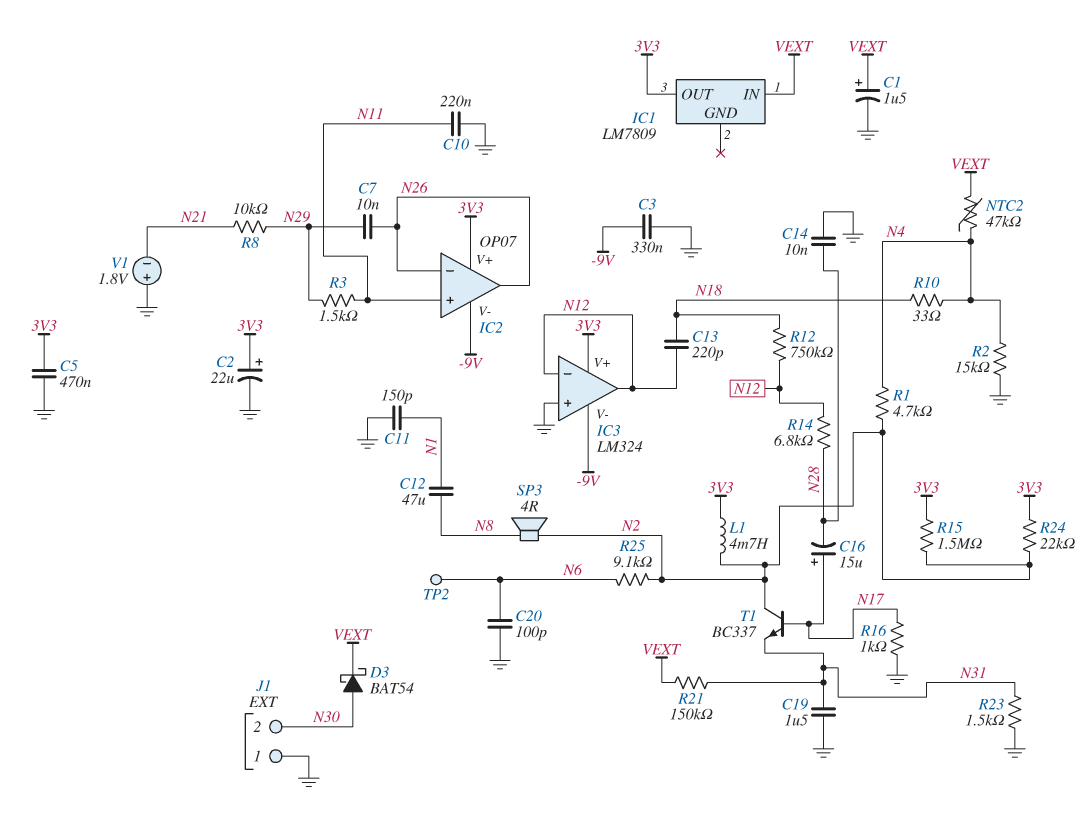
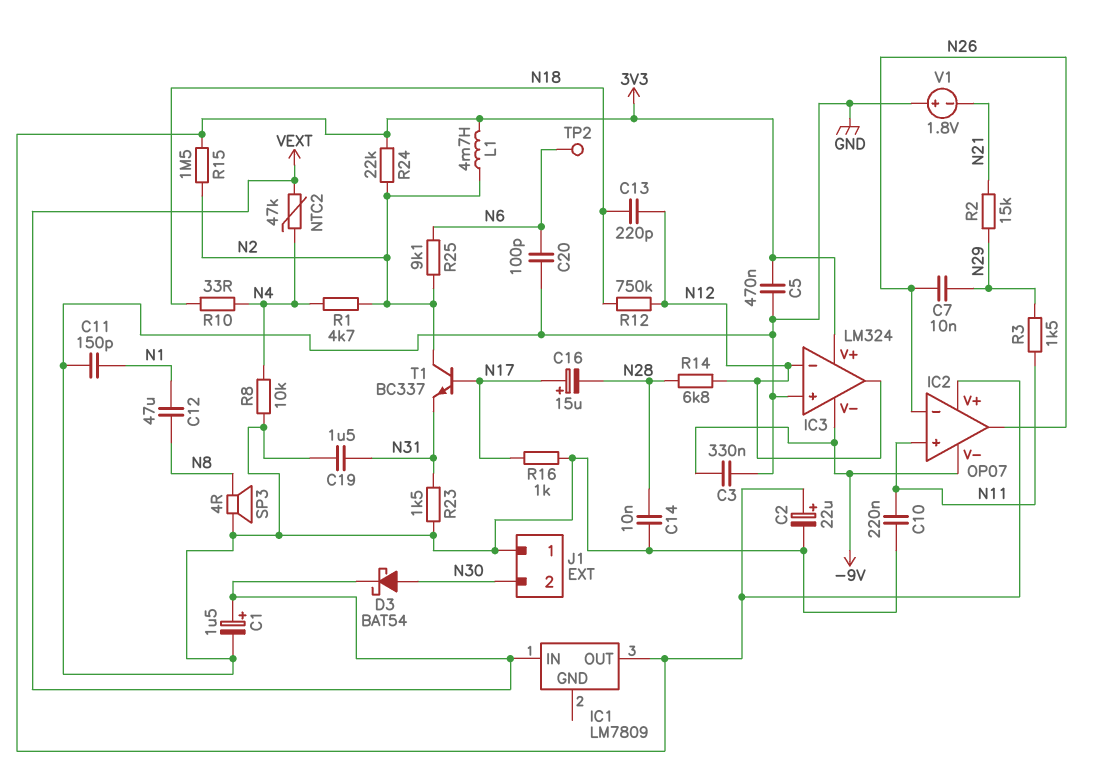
R2: 15k (GND, N4) -> 15k (N21, N29)
R8: 10k (N21, N29) -> 10k (GND, N4)
R21: 150k (N31, VEXT) -> none
SP3: speaker 4R (N2, N8) -> speaker 4R (GND, N8)

